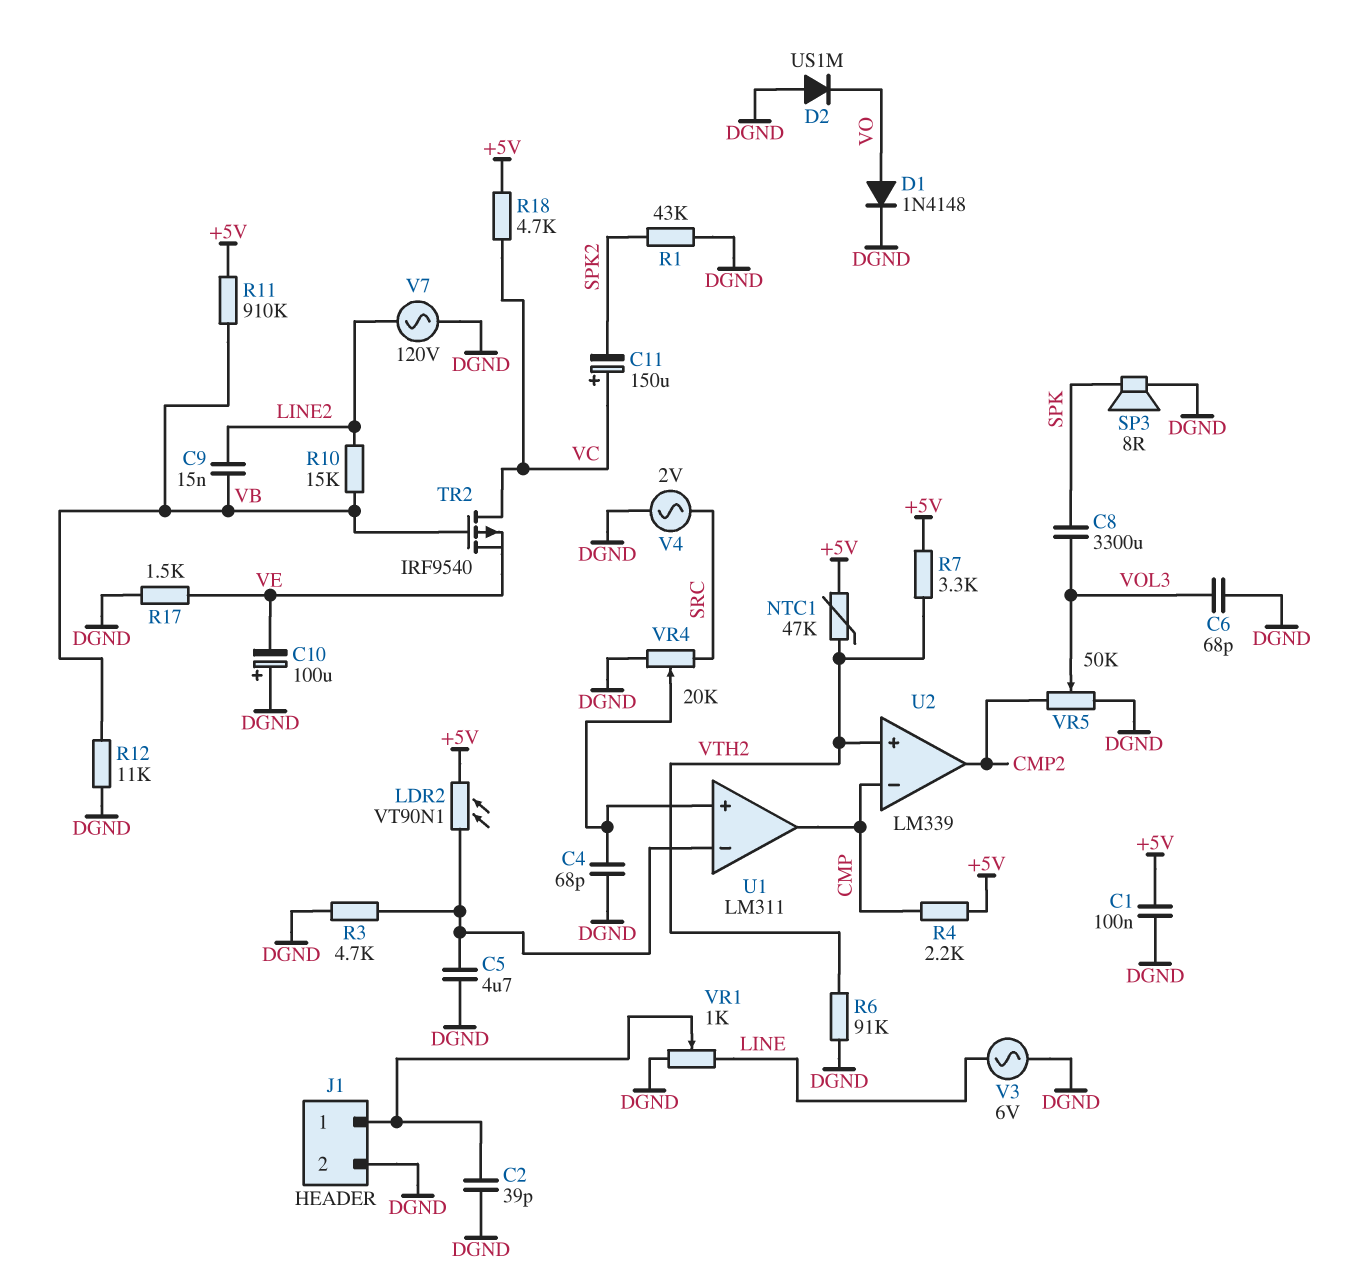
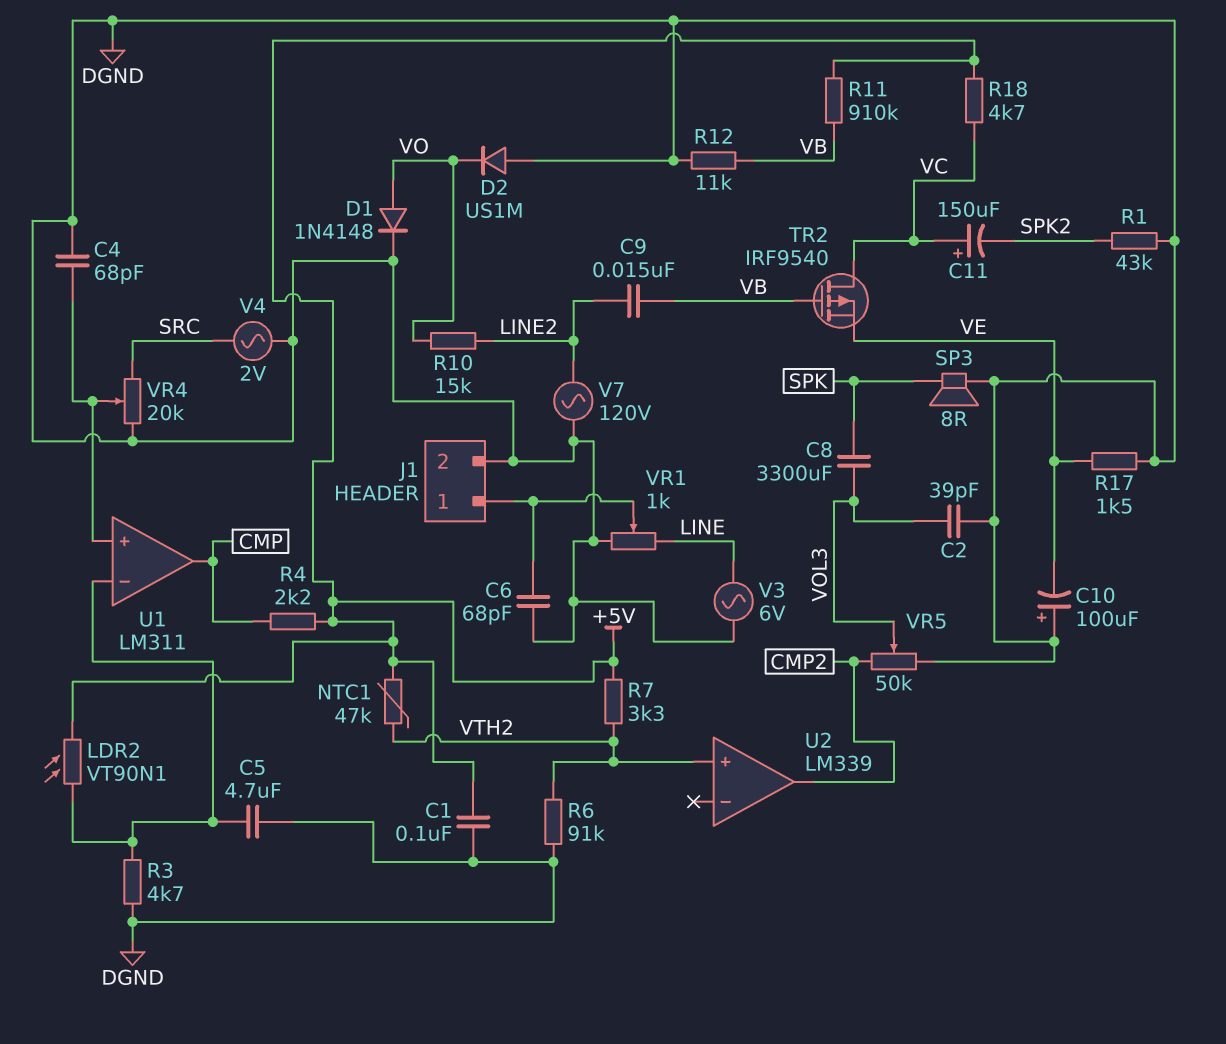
C2: 39pF (DGND, J1/1) -> 39pF (DGND, VOL3)
C6: 68pF (DGND, VOL3) -> 68pF (DGND, J1/1)
R10: 15k (LINE2, VB) -> 15k (LINE2, VO)
U2 pin in-: CMP -> none

